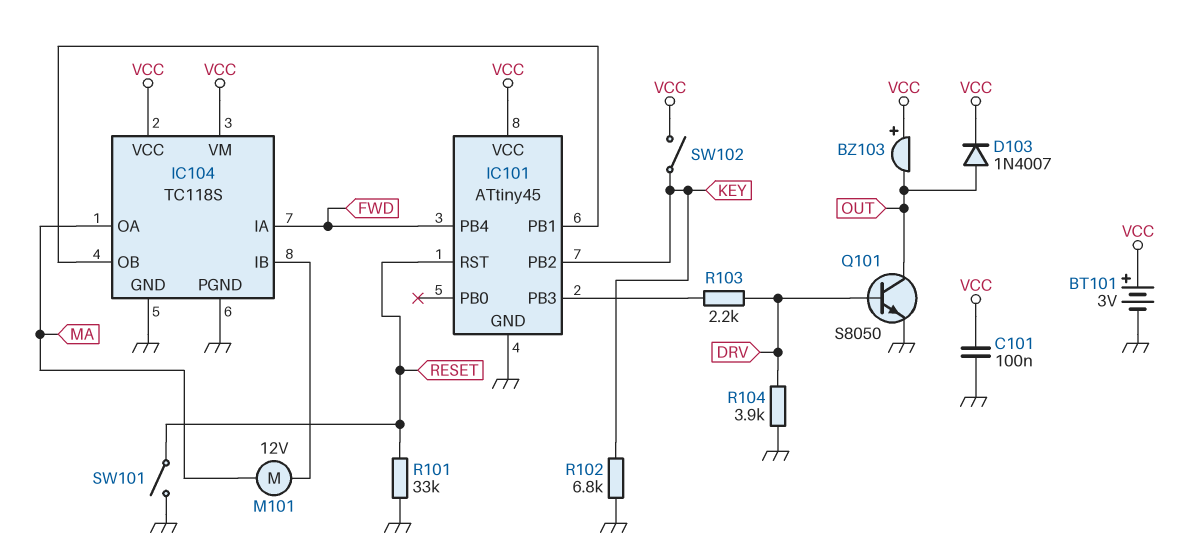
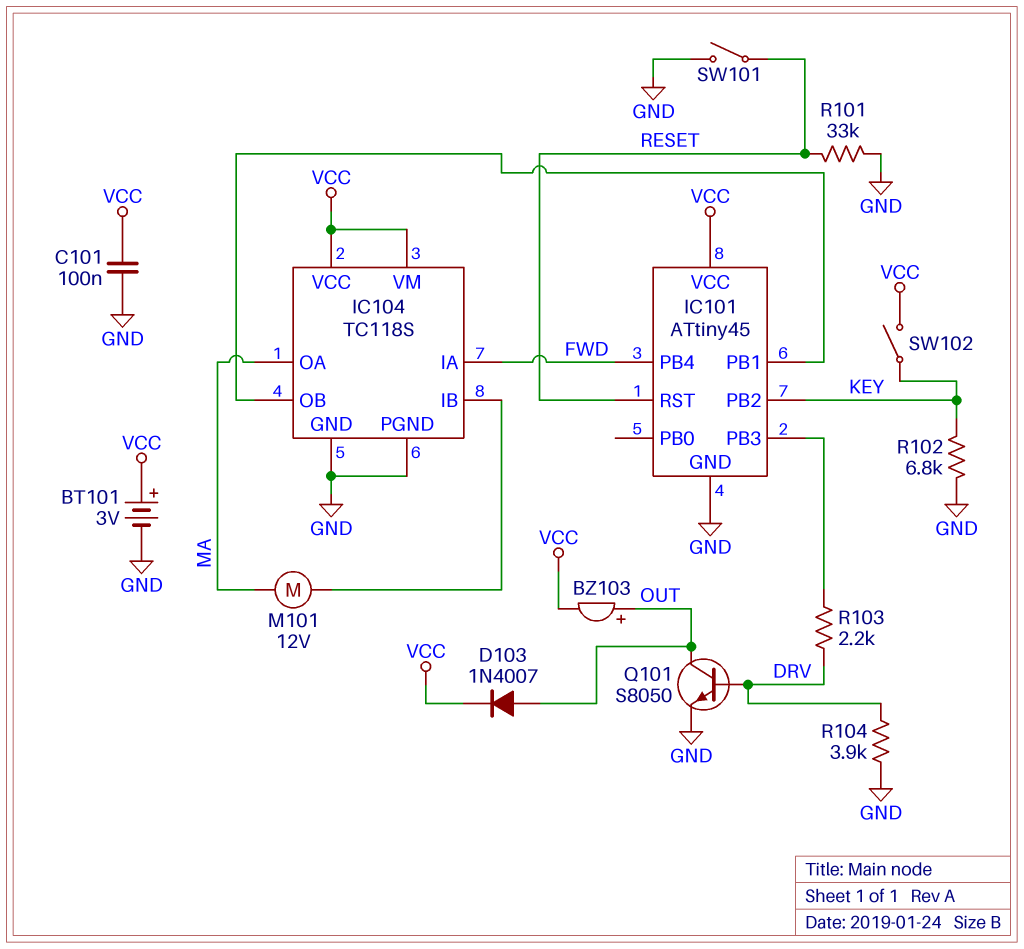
BZ103: buzzer (plus VCC, minus OUT) -> buzzer (plus OUT, minus VCC)

